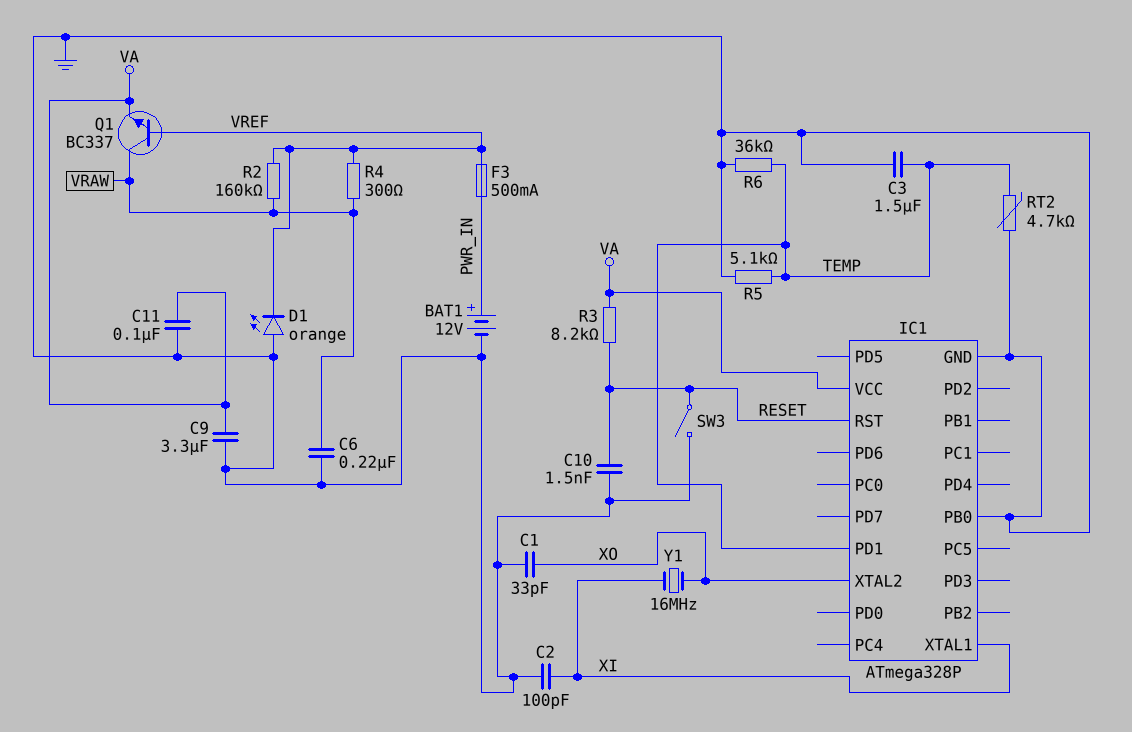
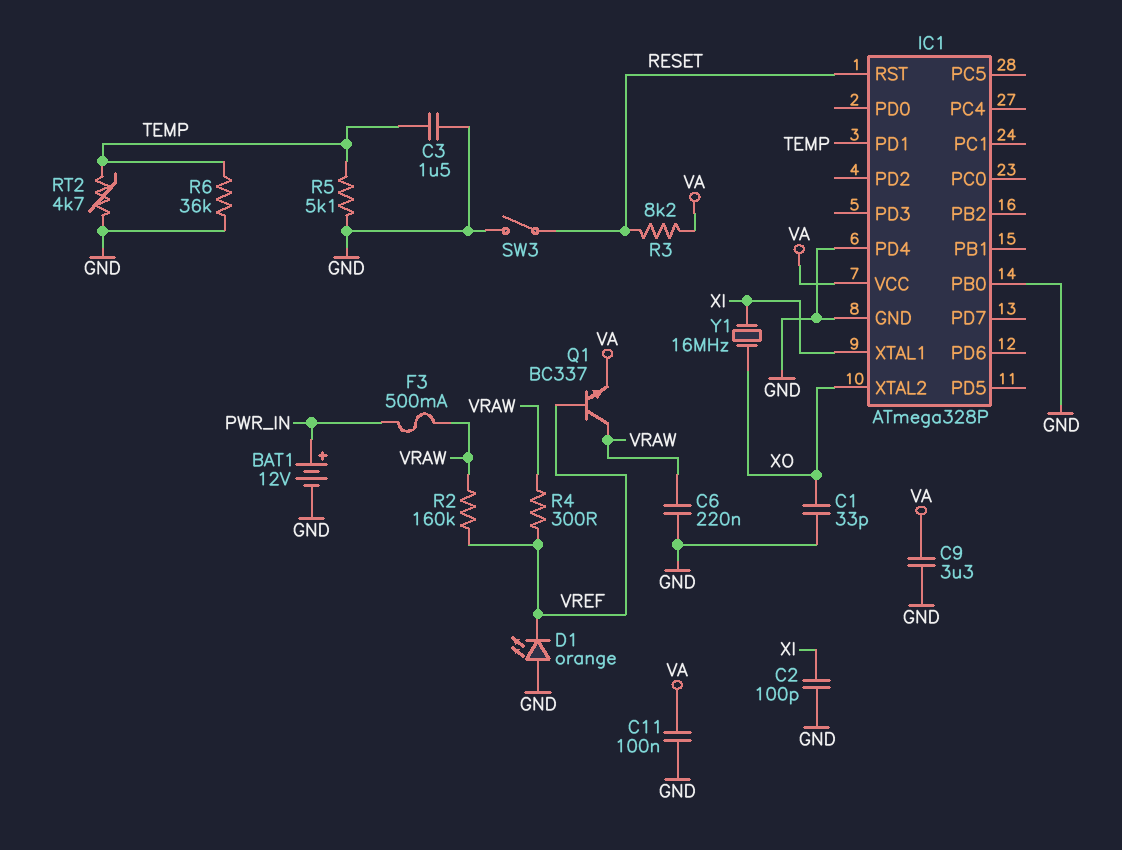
C10: 1.5nF (GND, RESET) -> none
F3: 500mA (PWR_IN, VREF) -> 500mA (PWR_IN, VRAW)
IC1 pin PD4: none -> GND

